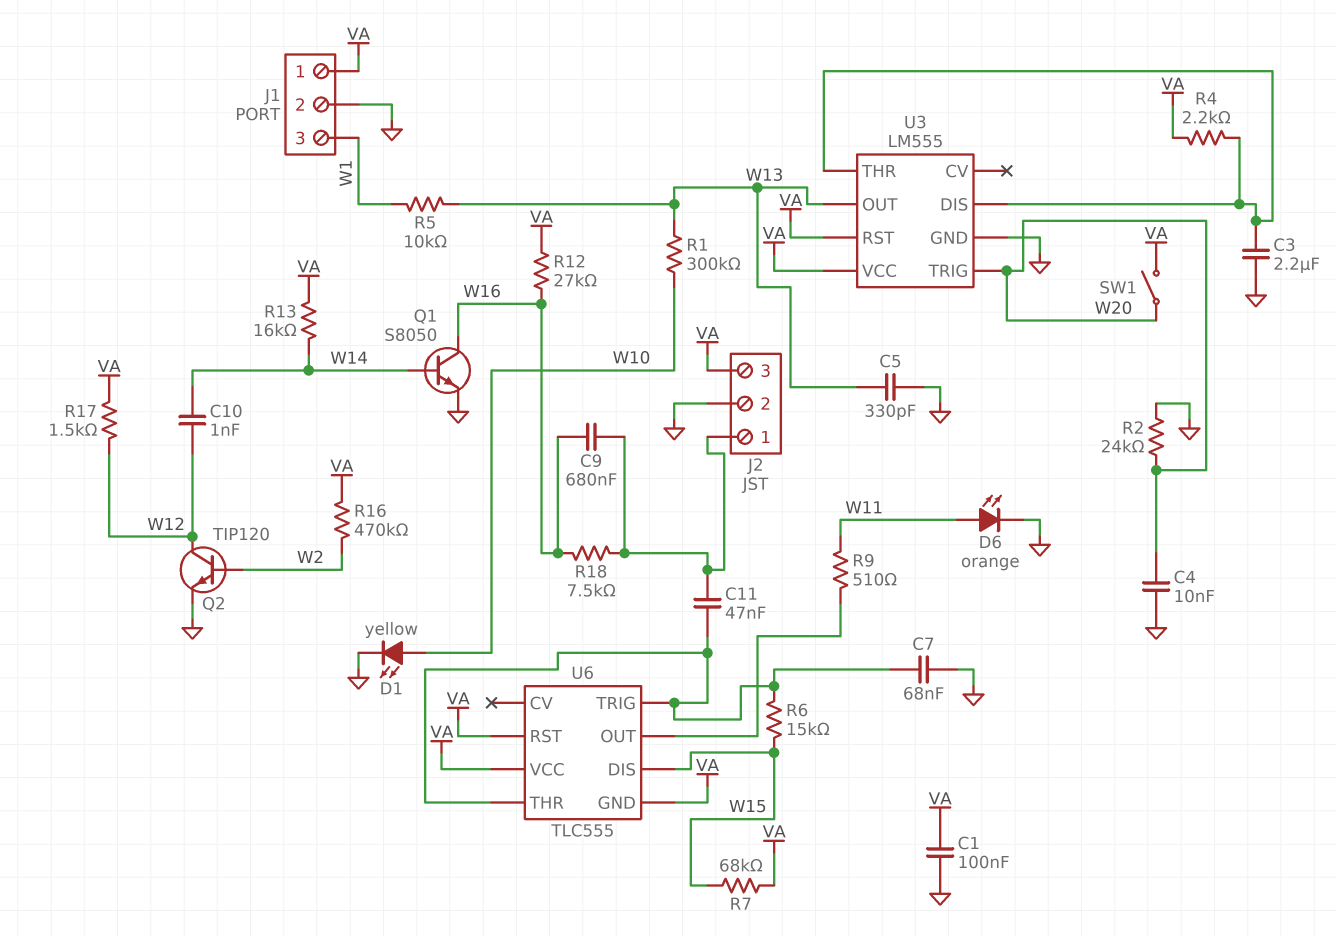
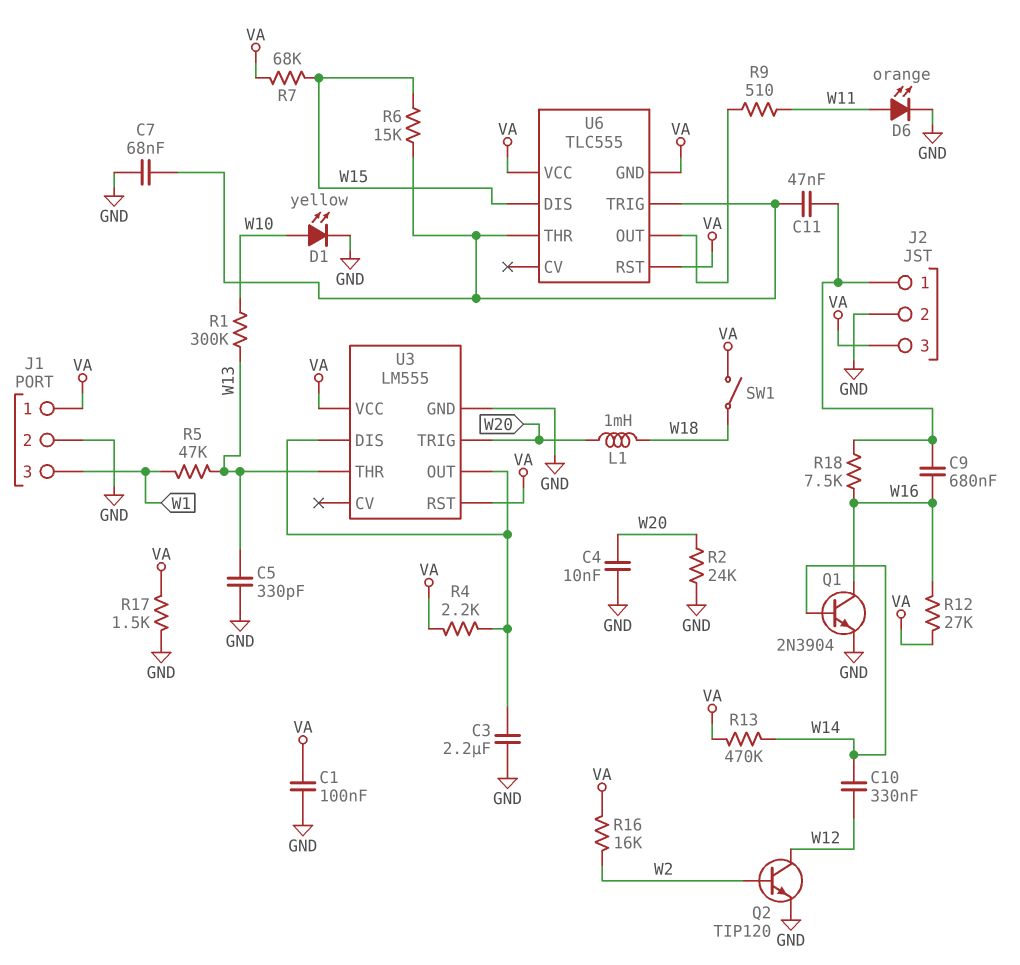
C10: 1nF (W12, W14) -> 330nF (W12, W14)
L1: none -> 1mH (W18, W20)
Q1: NPN S8050 (B W14, C W16, E GND) -> NPN 2N3904 (B W14, C W16, E GND)
R5: 10k (W1, W13) -> 47k (W1, W13)
R13: 16k (VA, W14) -> 470k (VA, W14)
R16: 470k (VA, W2) -> 16k (VA, W2)
R17: 1.5k (VA, W12) -> 1.5k (GND, VA)
SW1: switch (VA, W20) -> switch (VA, W18)
U3 pin OUT: W13 -> U3/DIS
U3 pin THR: U3/DIS -> W13

